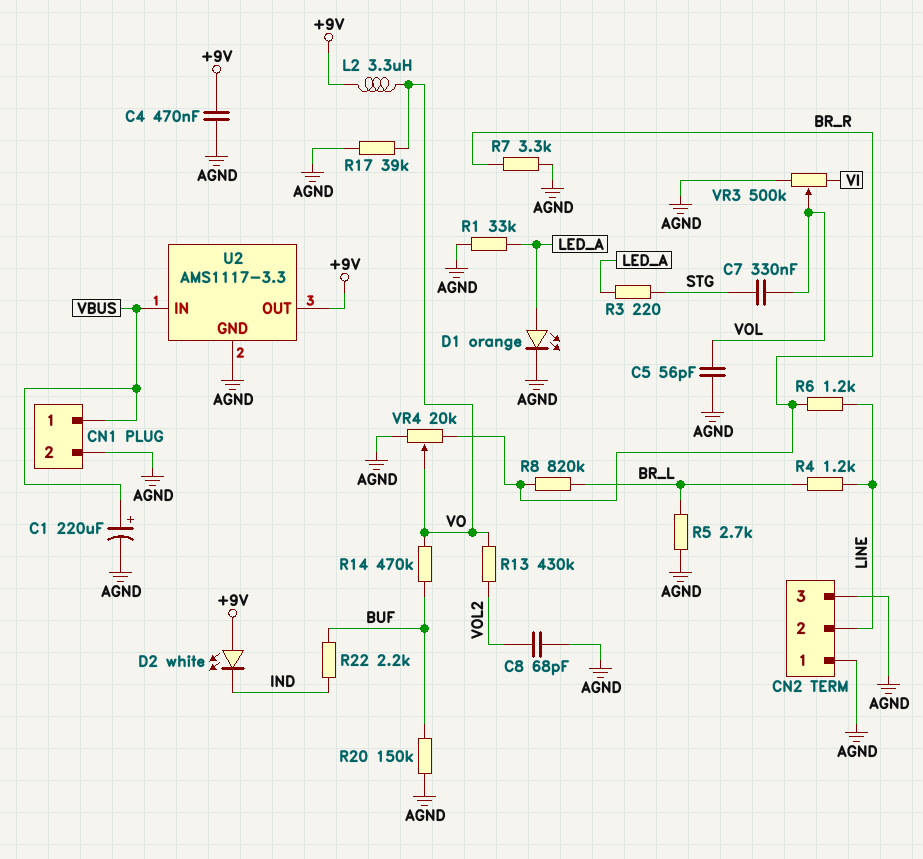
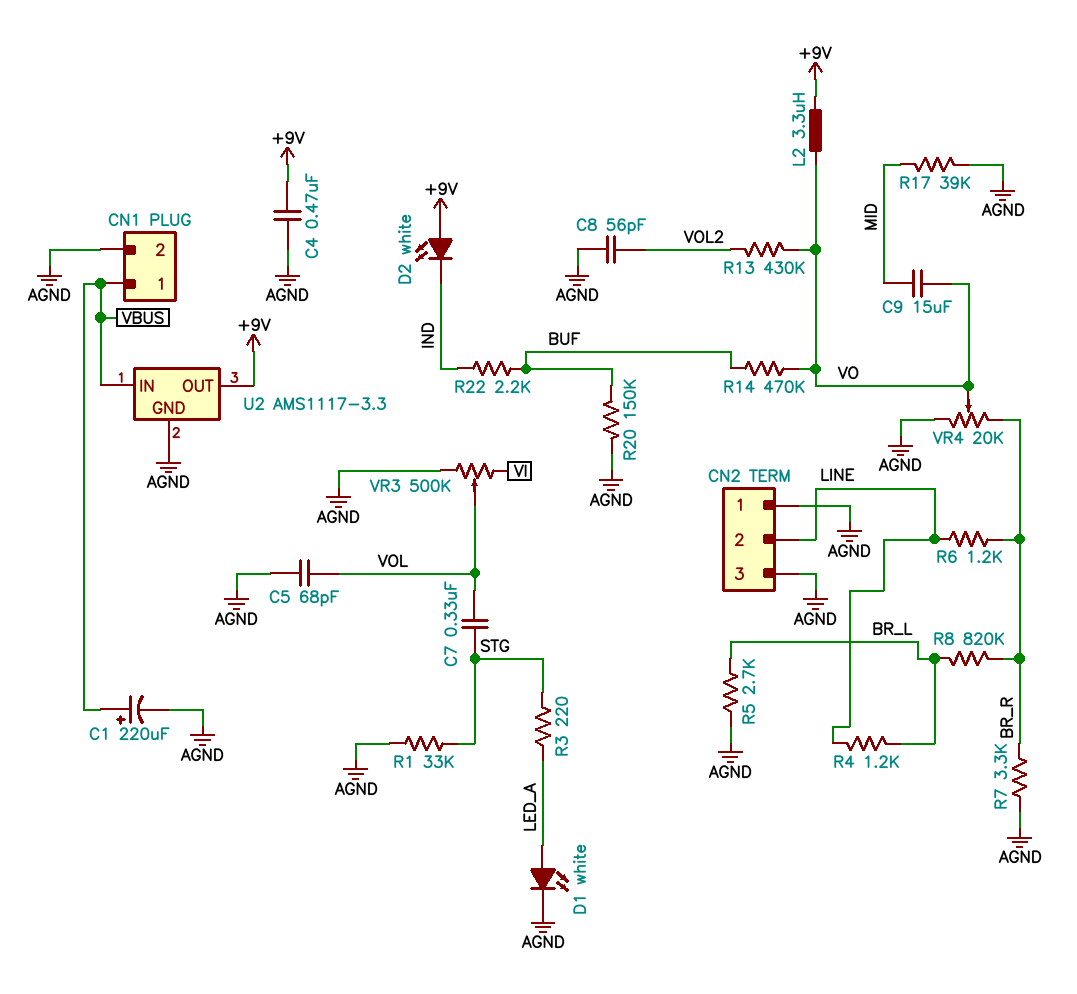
C5: 56pF (AGND, VOL) -> 68pF (AGND, VOL)
C8: 68pF (AGND, VOL2) -> 56pF (AGND, VOL2)
C9: none -> 15uF (MID, VO)
D1: LED orange (A LED_A, K AGND) -> LED white (A LED_A, K AGND)
R1: 33k (AGND, LED_A) -> 33k (AGND, STG)
R17: 39k (AGND, VO) -> 39k (AGND, MID)

